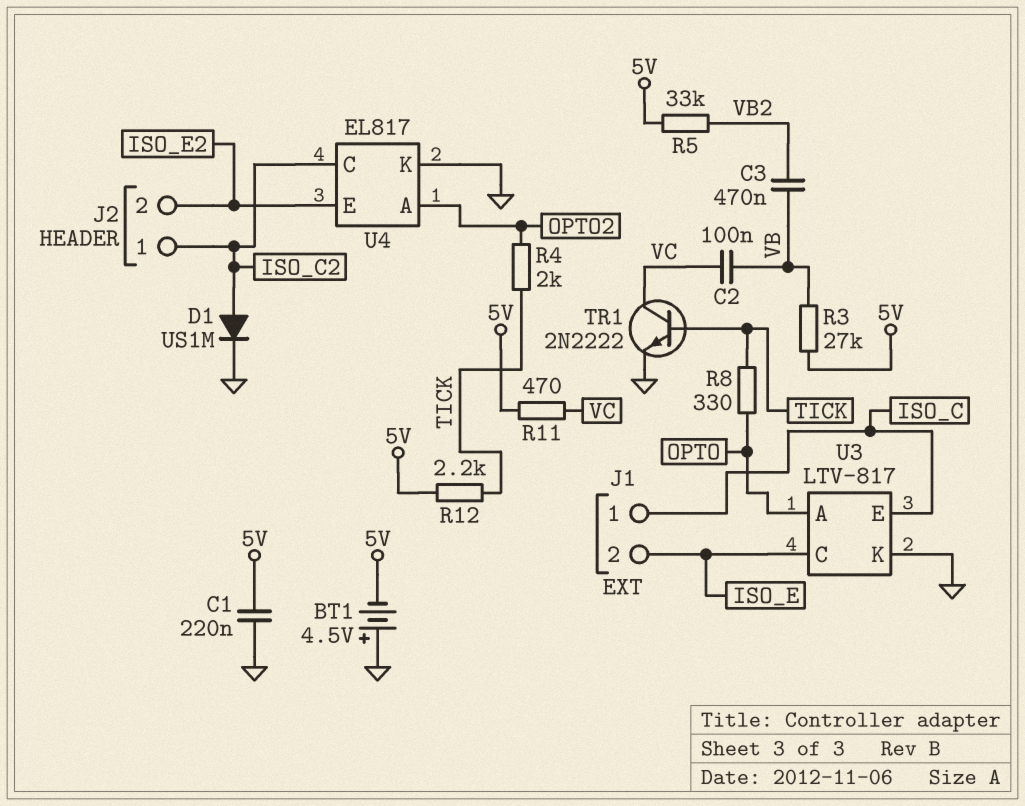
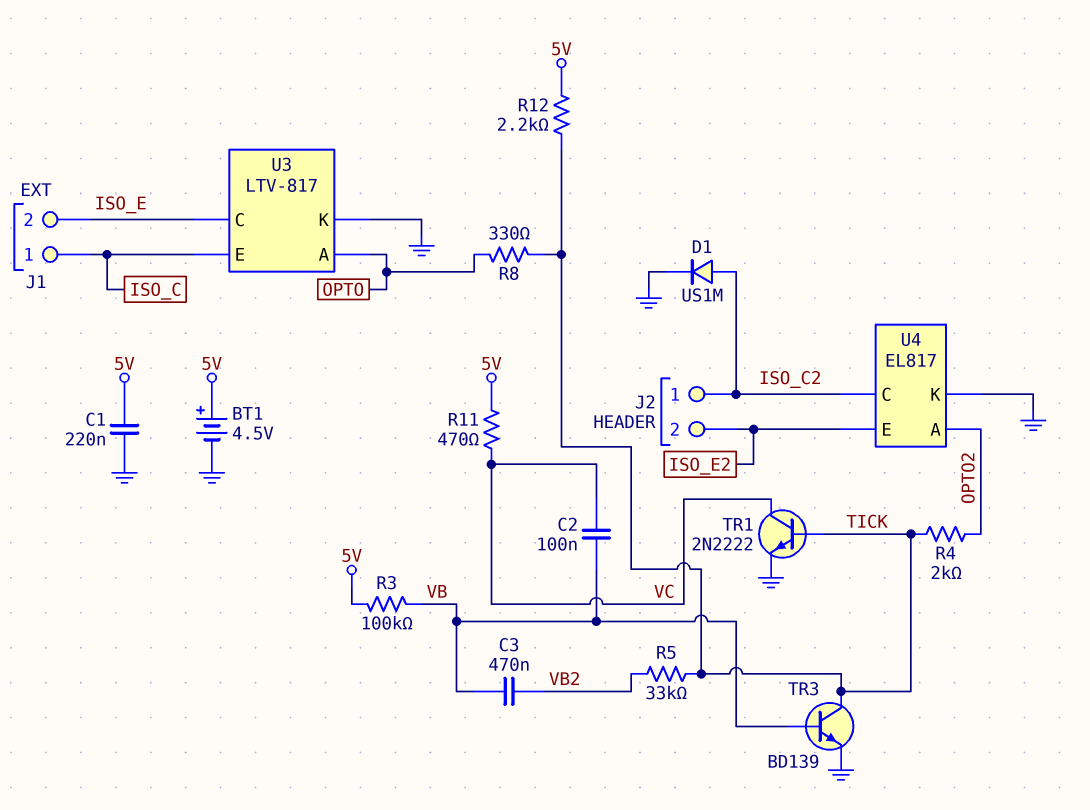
BT1: 4.5V (plus GND, minus 5V) -> 4.5V (plus 5V, minus GND)
R3: 27k (5V, VB) -> 100k (5V, VB)
R5: 33k (5V, VB2) -> 33k (TICK, VB2)
TR3: none -> NPN BD139 (B VB, C TICK, E GND)

